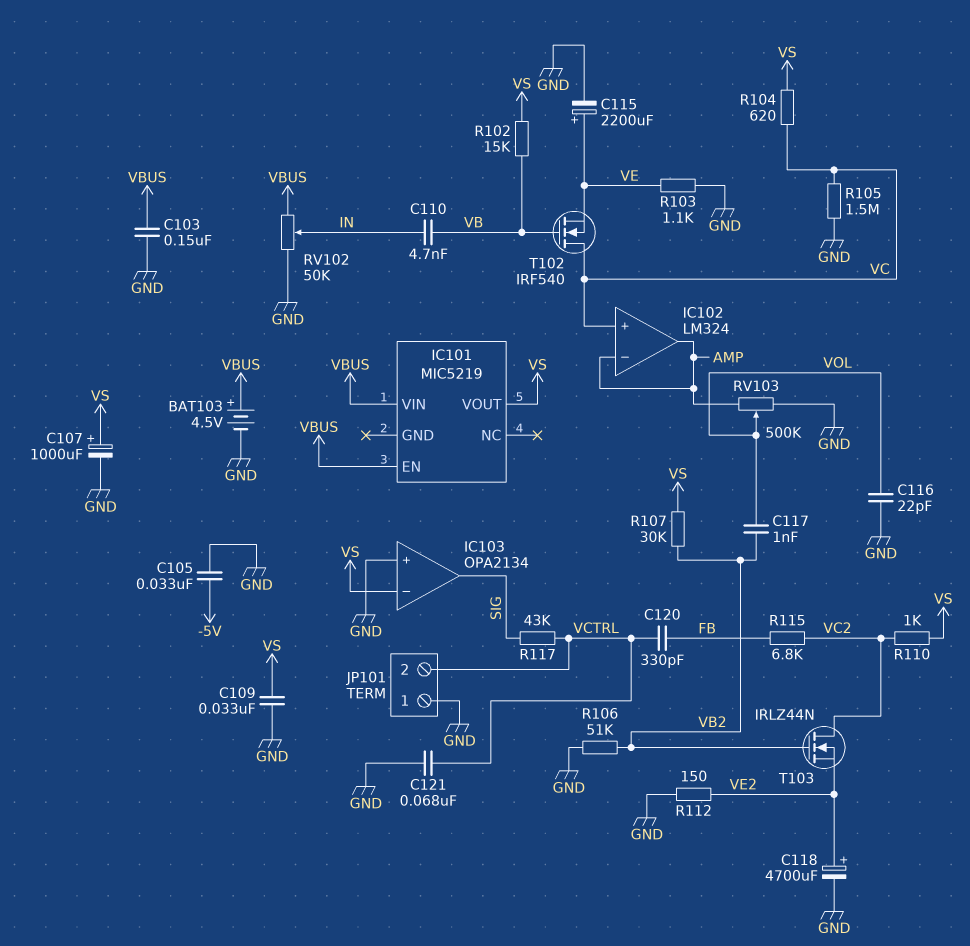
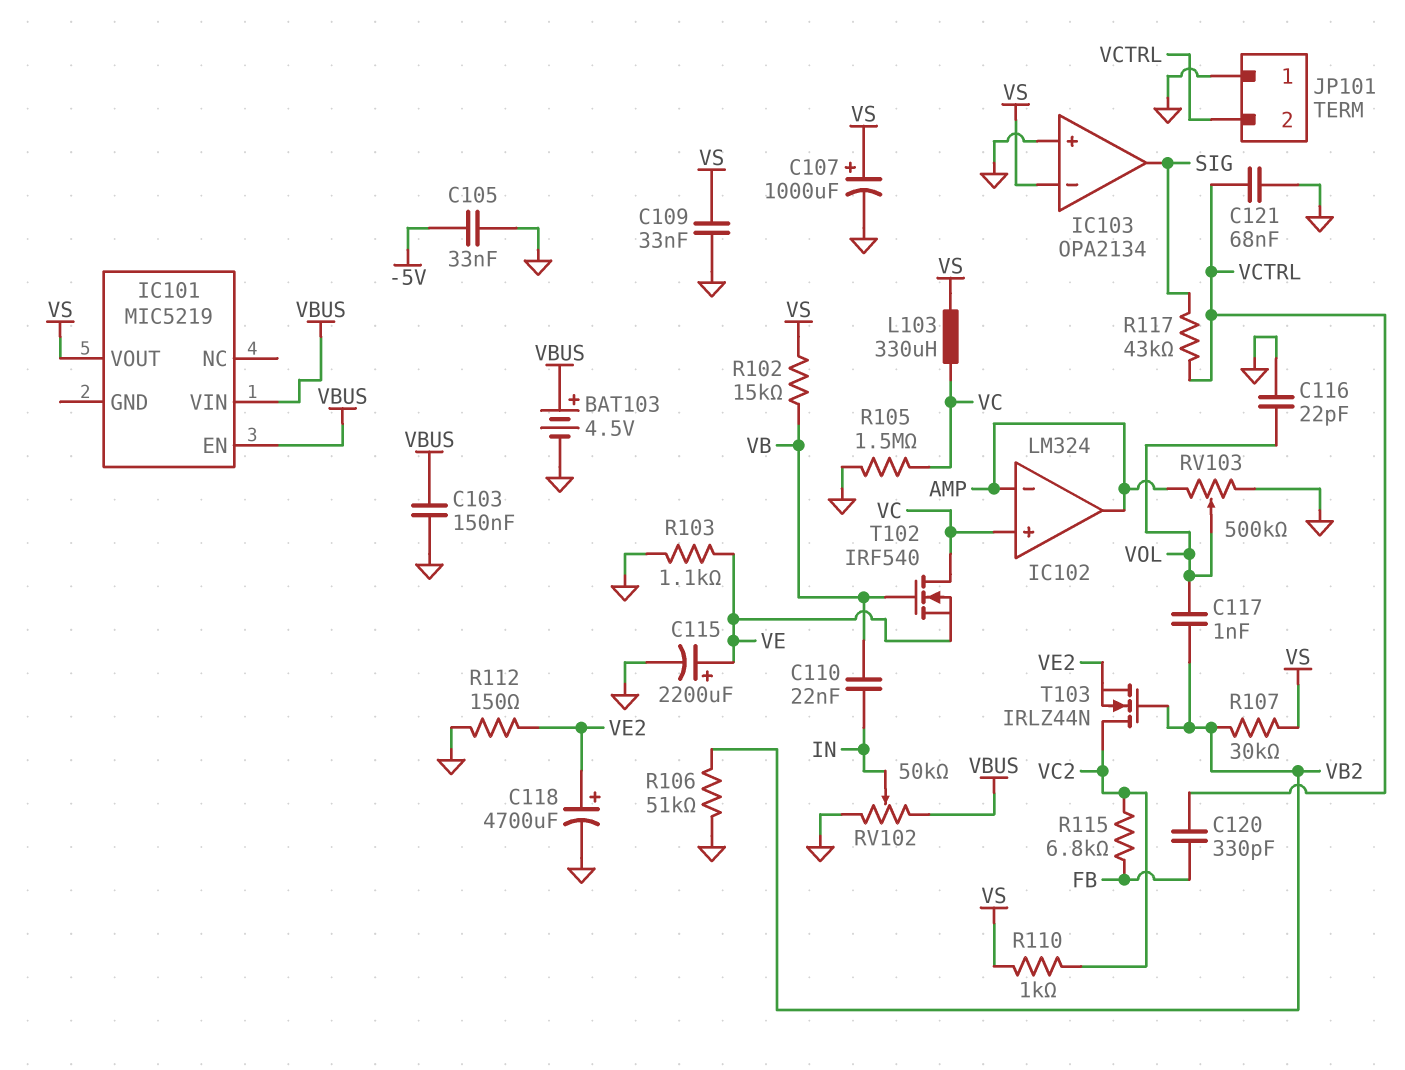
C110: 4.7nF (IN, VB) -> 22nF (IN, VB)
L103: none -> 330uH (VC, VS)
R104: 620 (VC, VS) -> none

